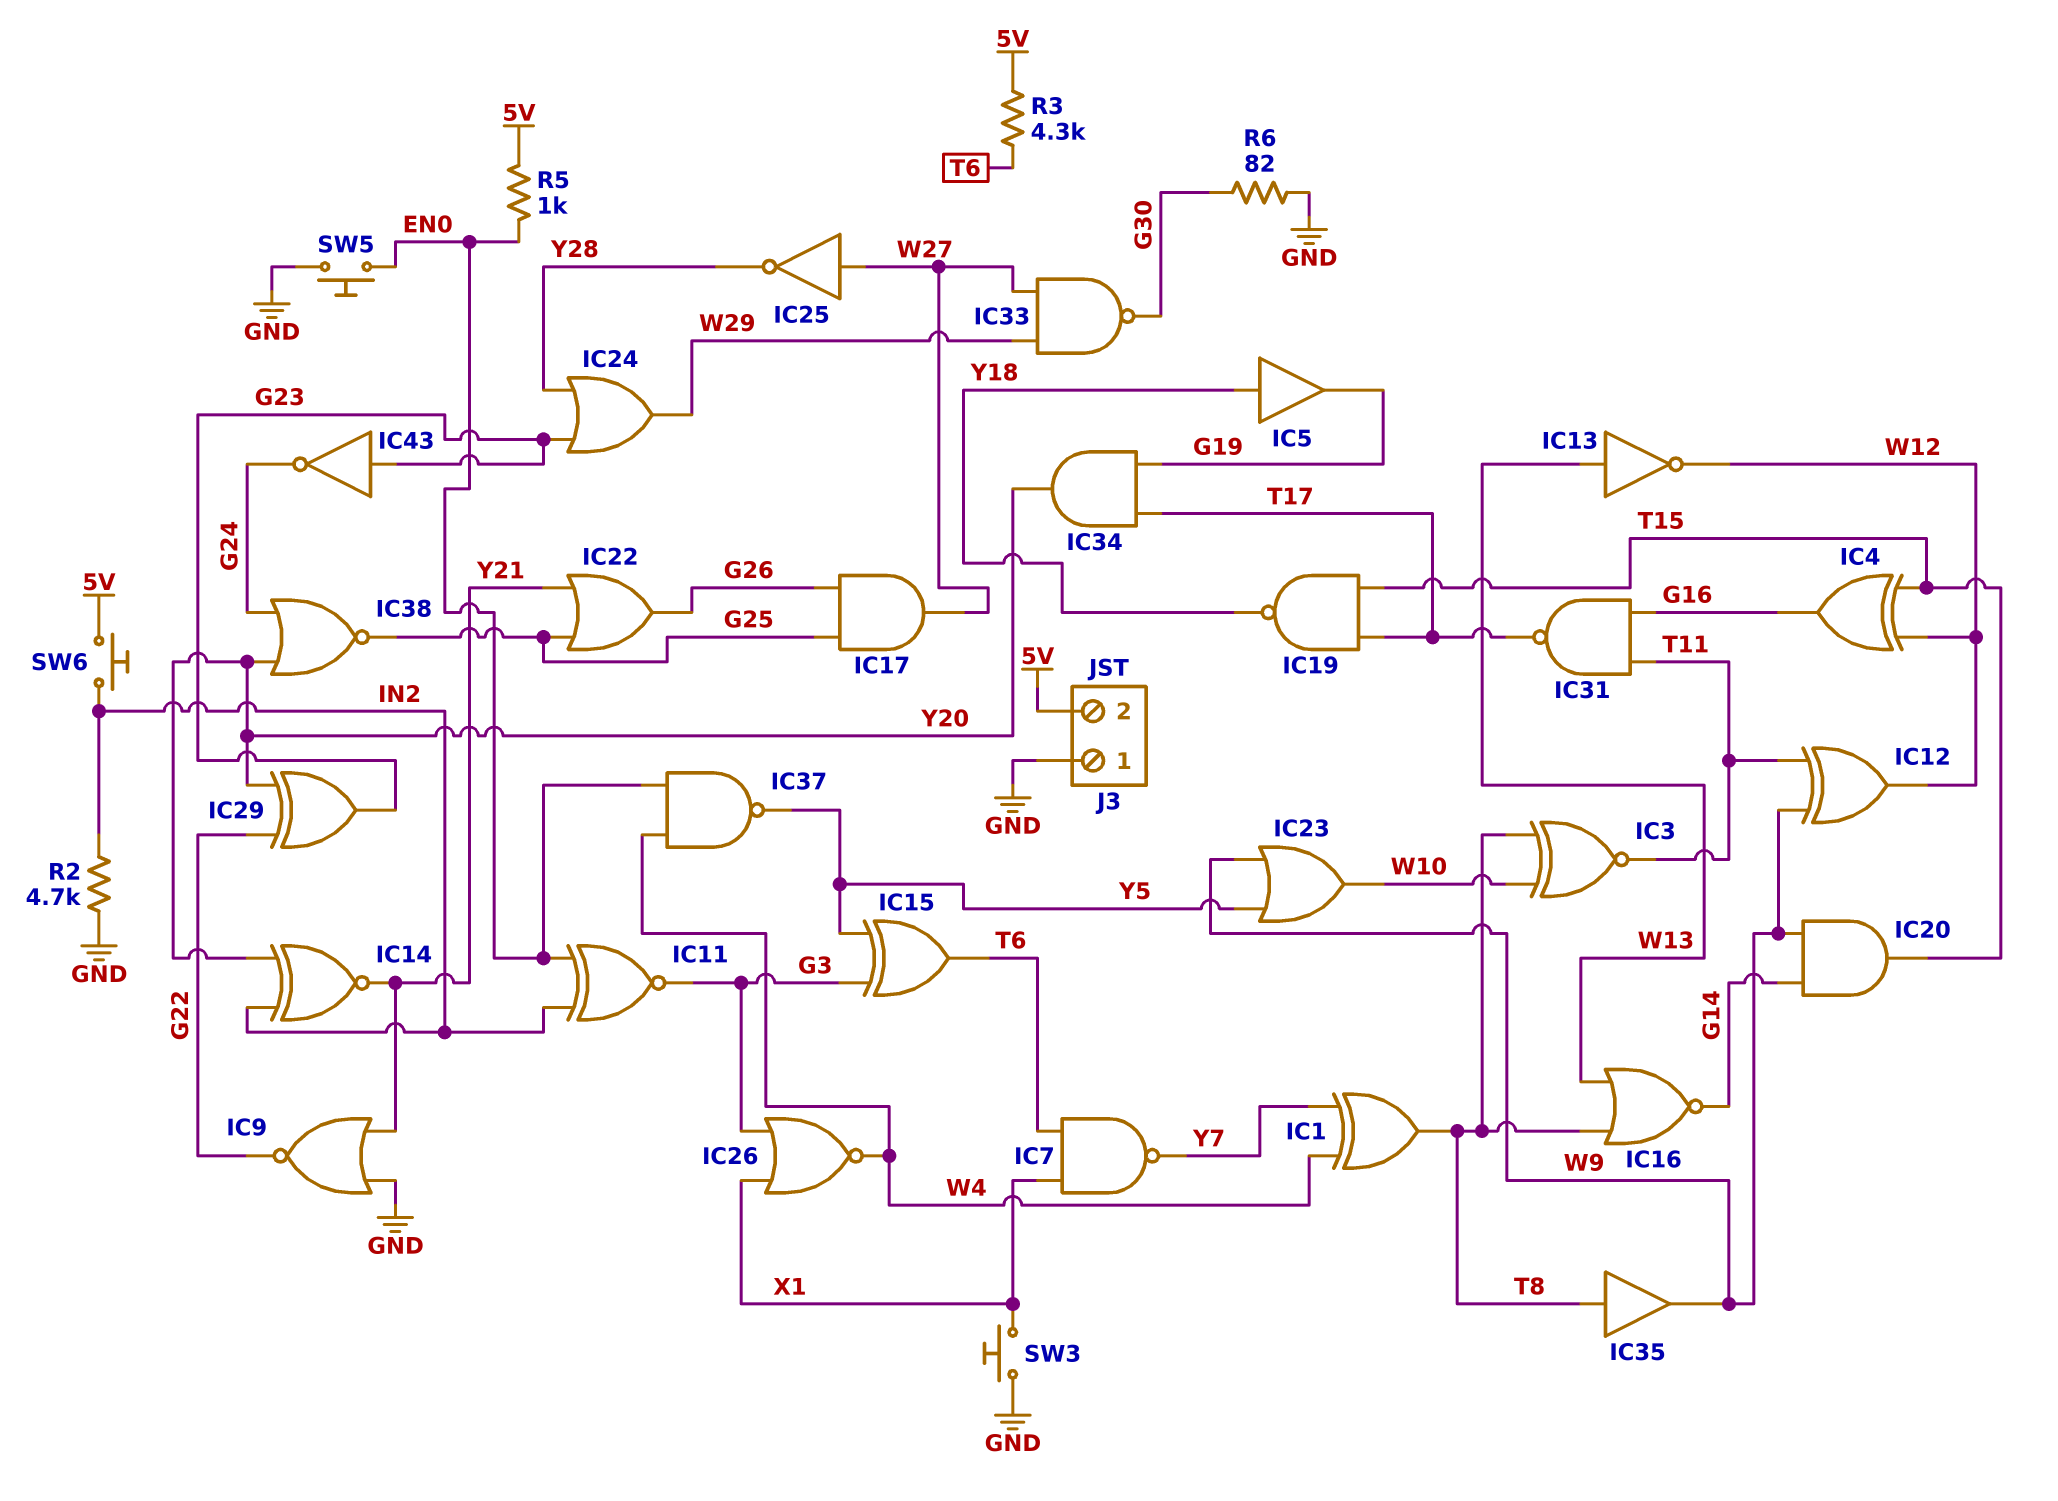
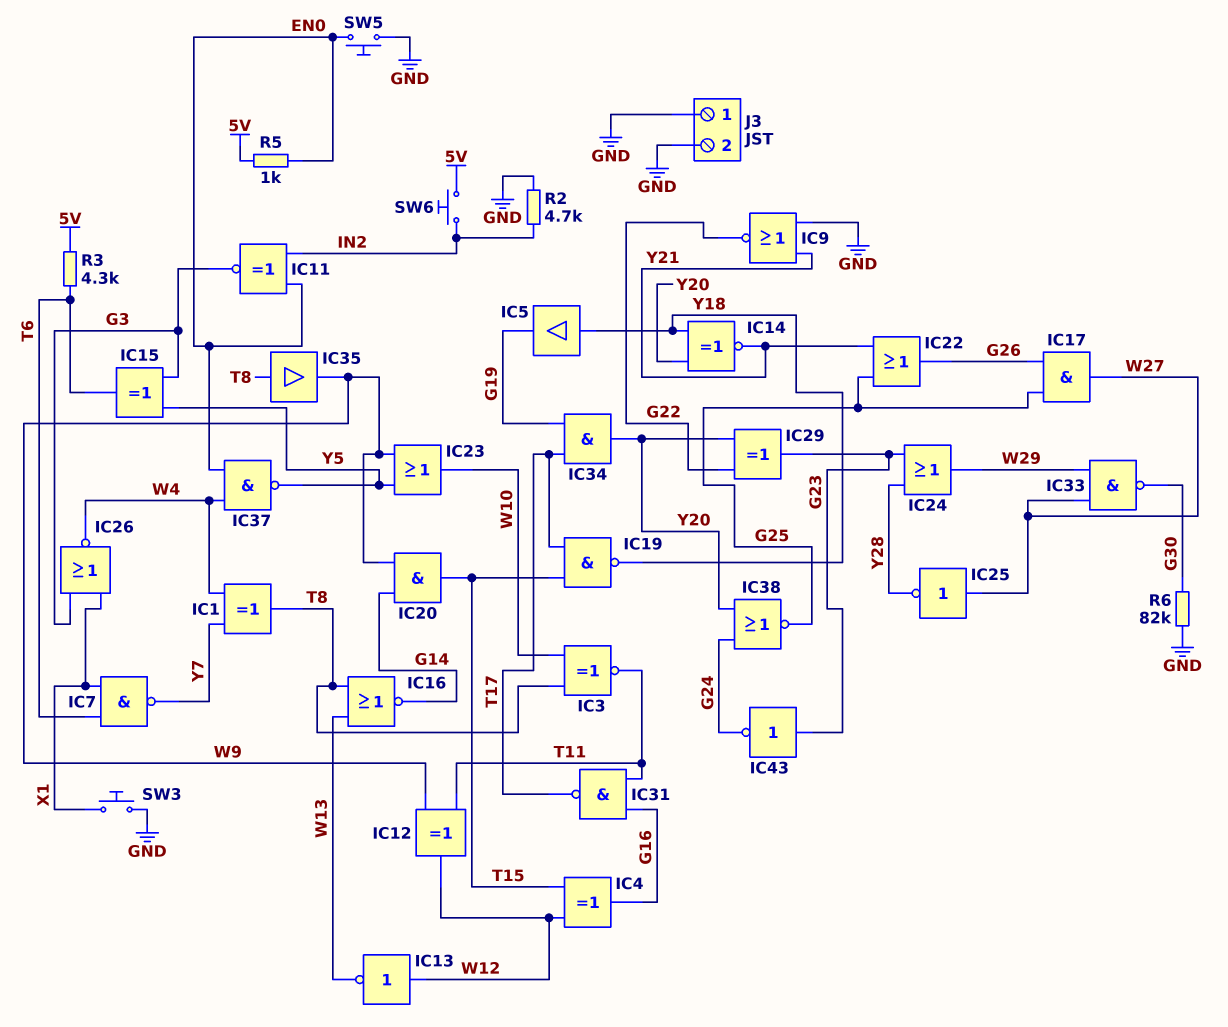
IC13: NOT (in W13, out W12) -> NOT (in W12, out W13)
IC14: XNOR (in IN2, in Y20, out Y21) -> XNOR (in Y18, in Y20, out Y21)
J3 pin 2: 5V -> GND
R6: 82 (G30, GND) -> 82k (G30, GND)

